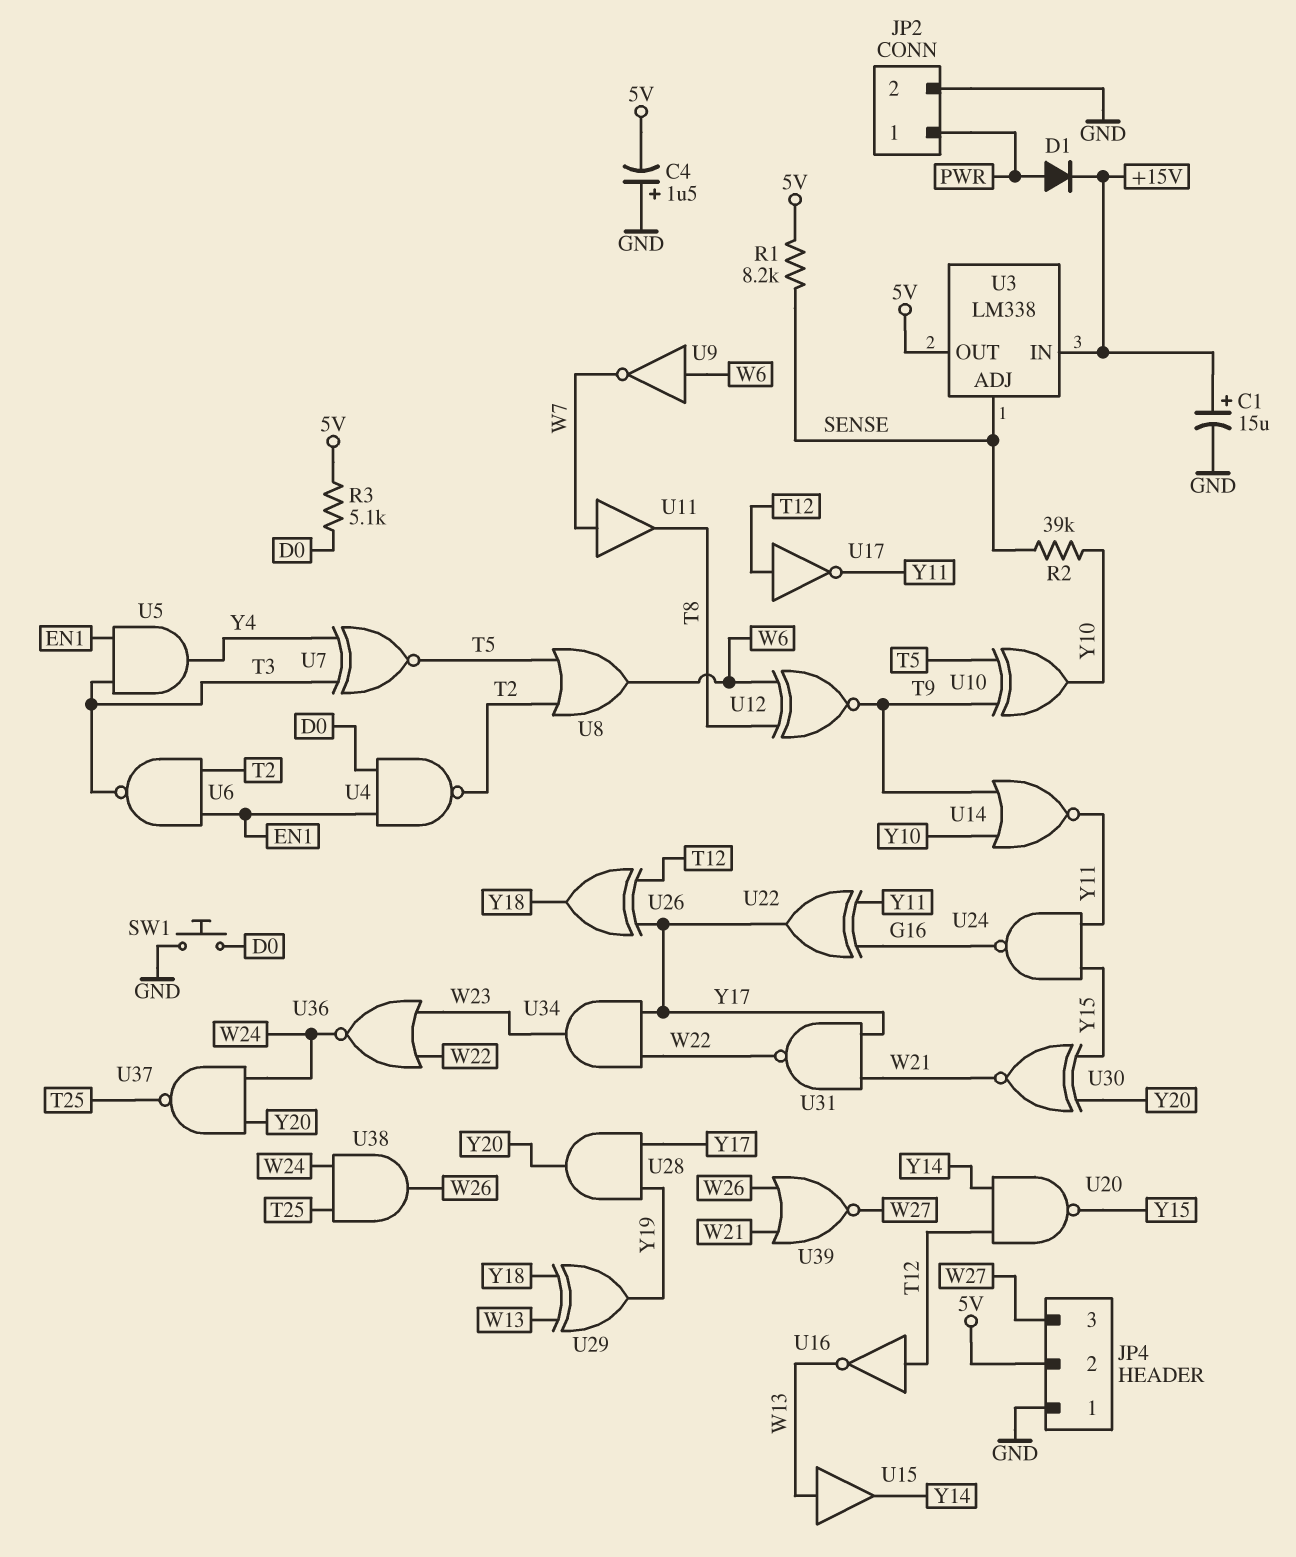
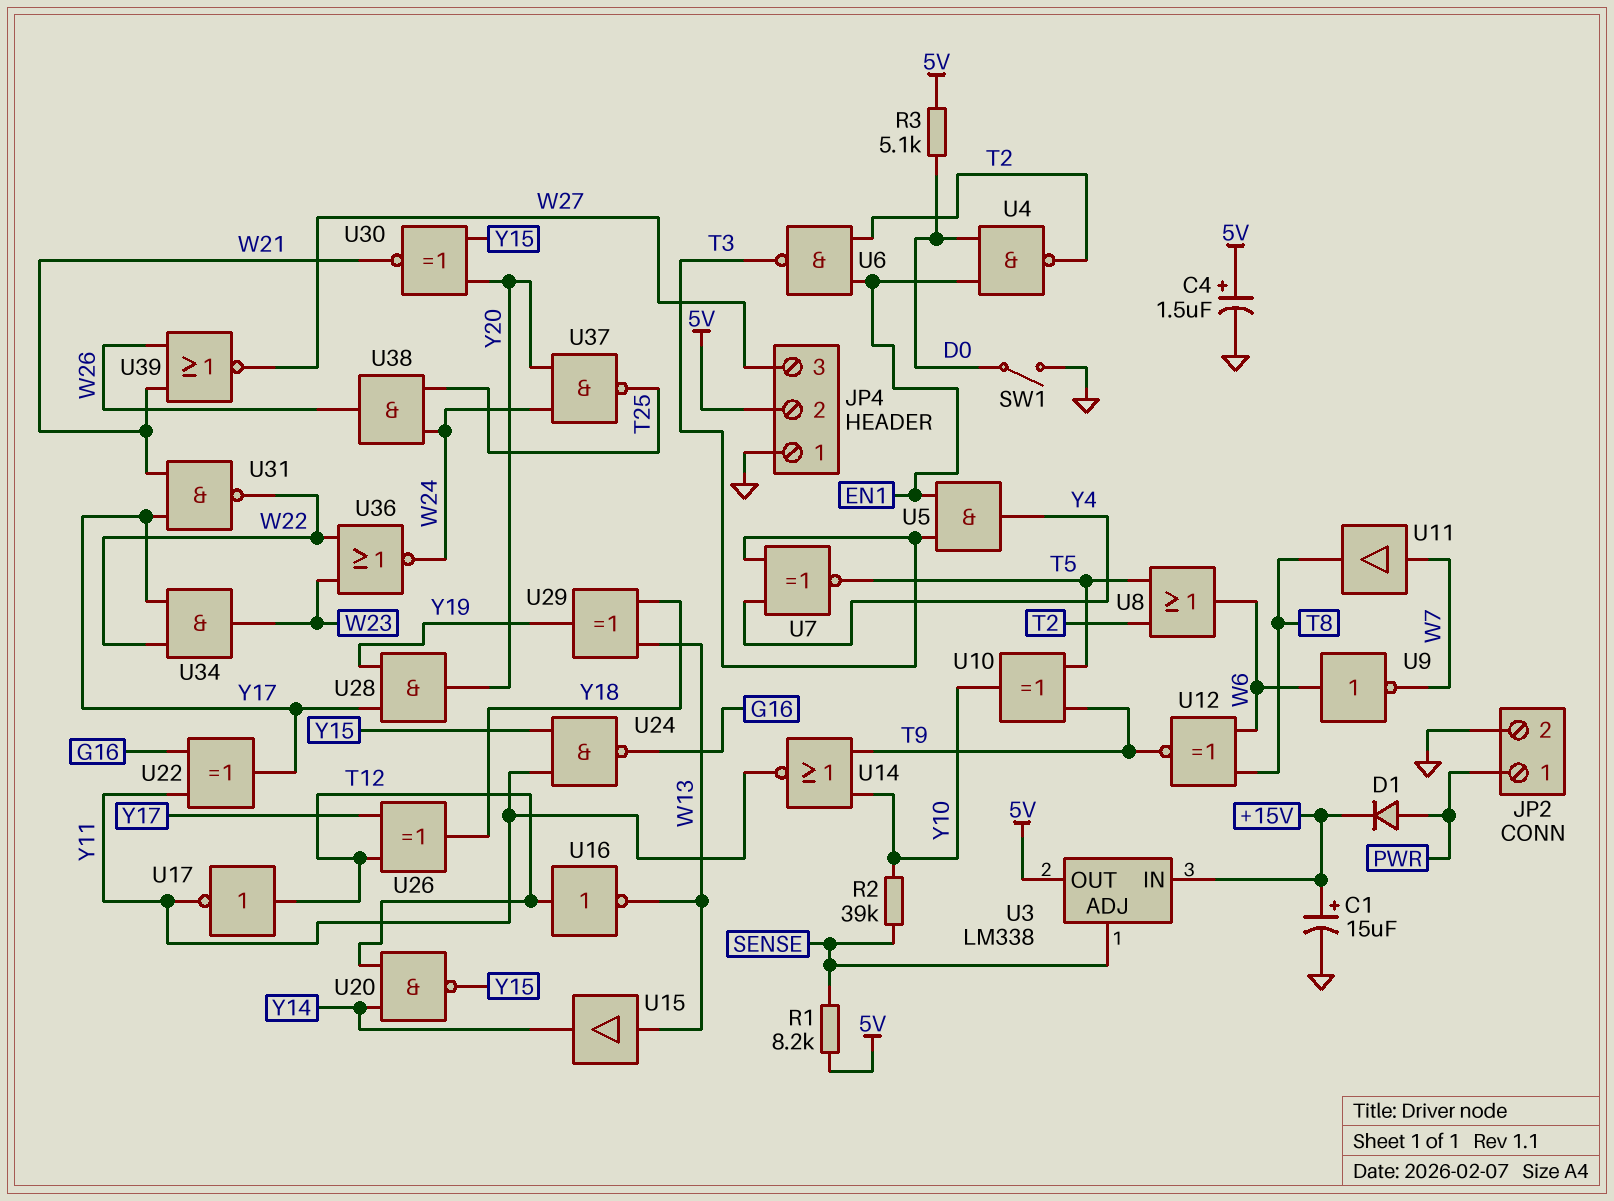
C4: 1.5uF (plus GND, minus 5V) -> 1.5uF (plus 5V, minus GND)
SW1: button (D0, GND) -> switch (D0, GND)

